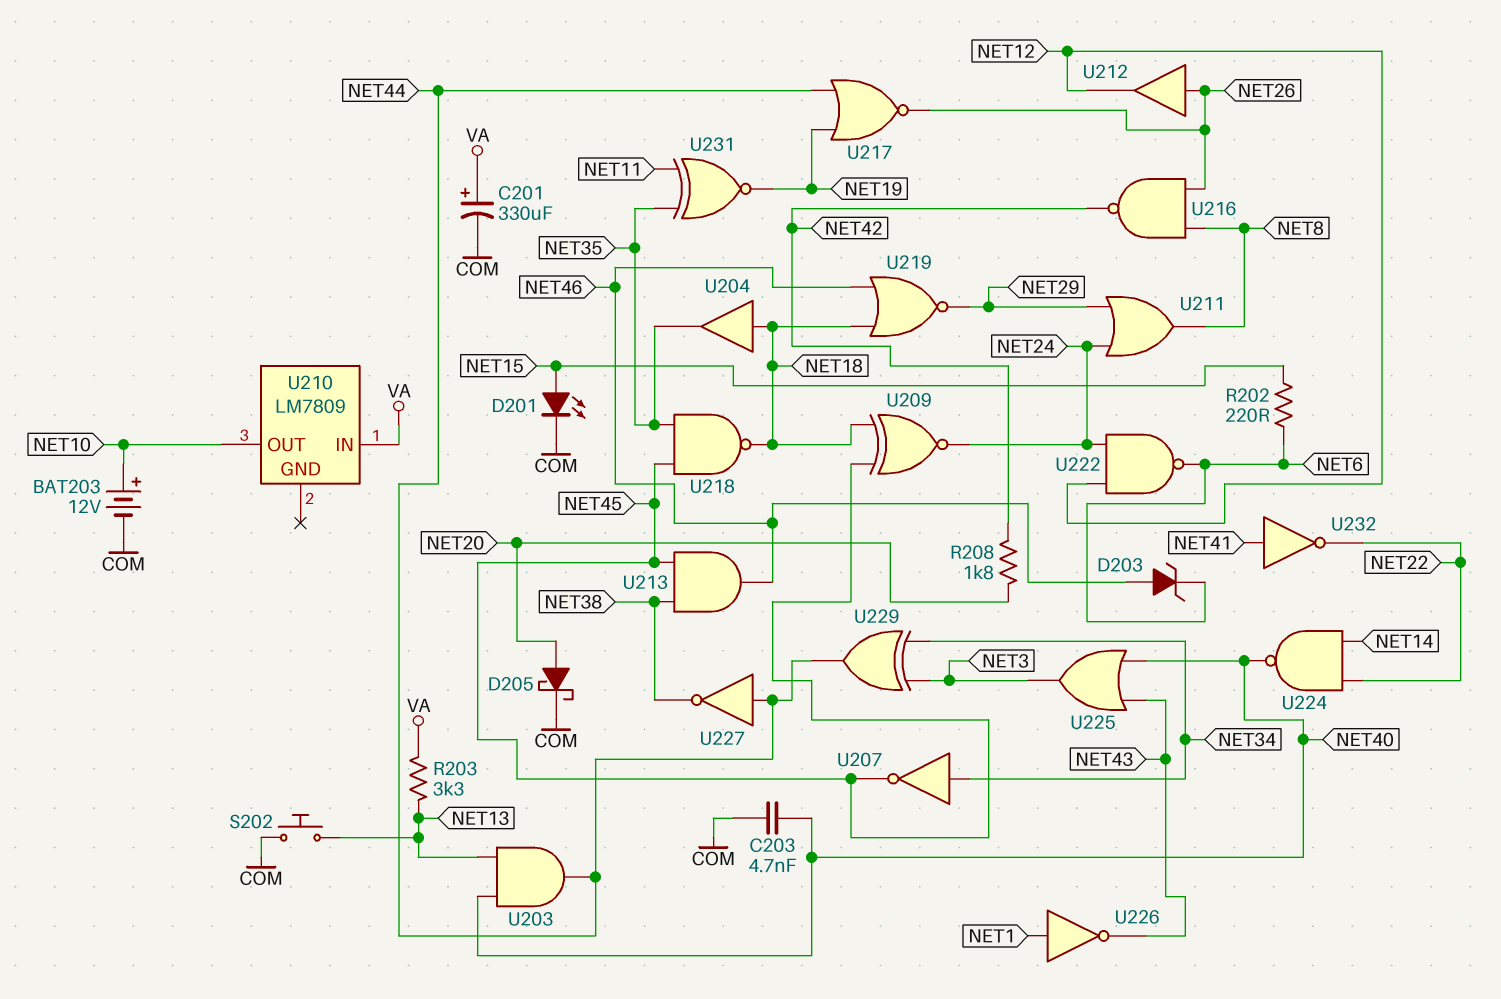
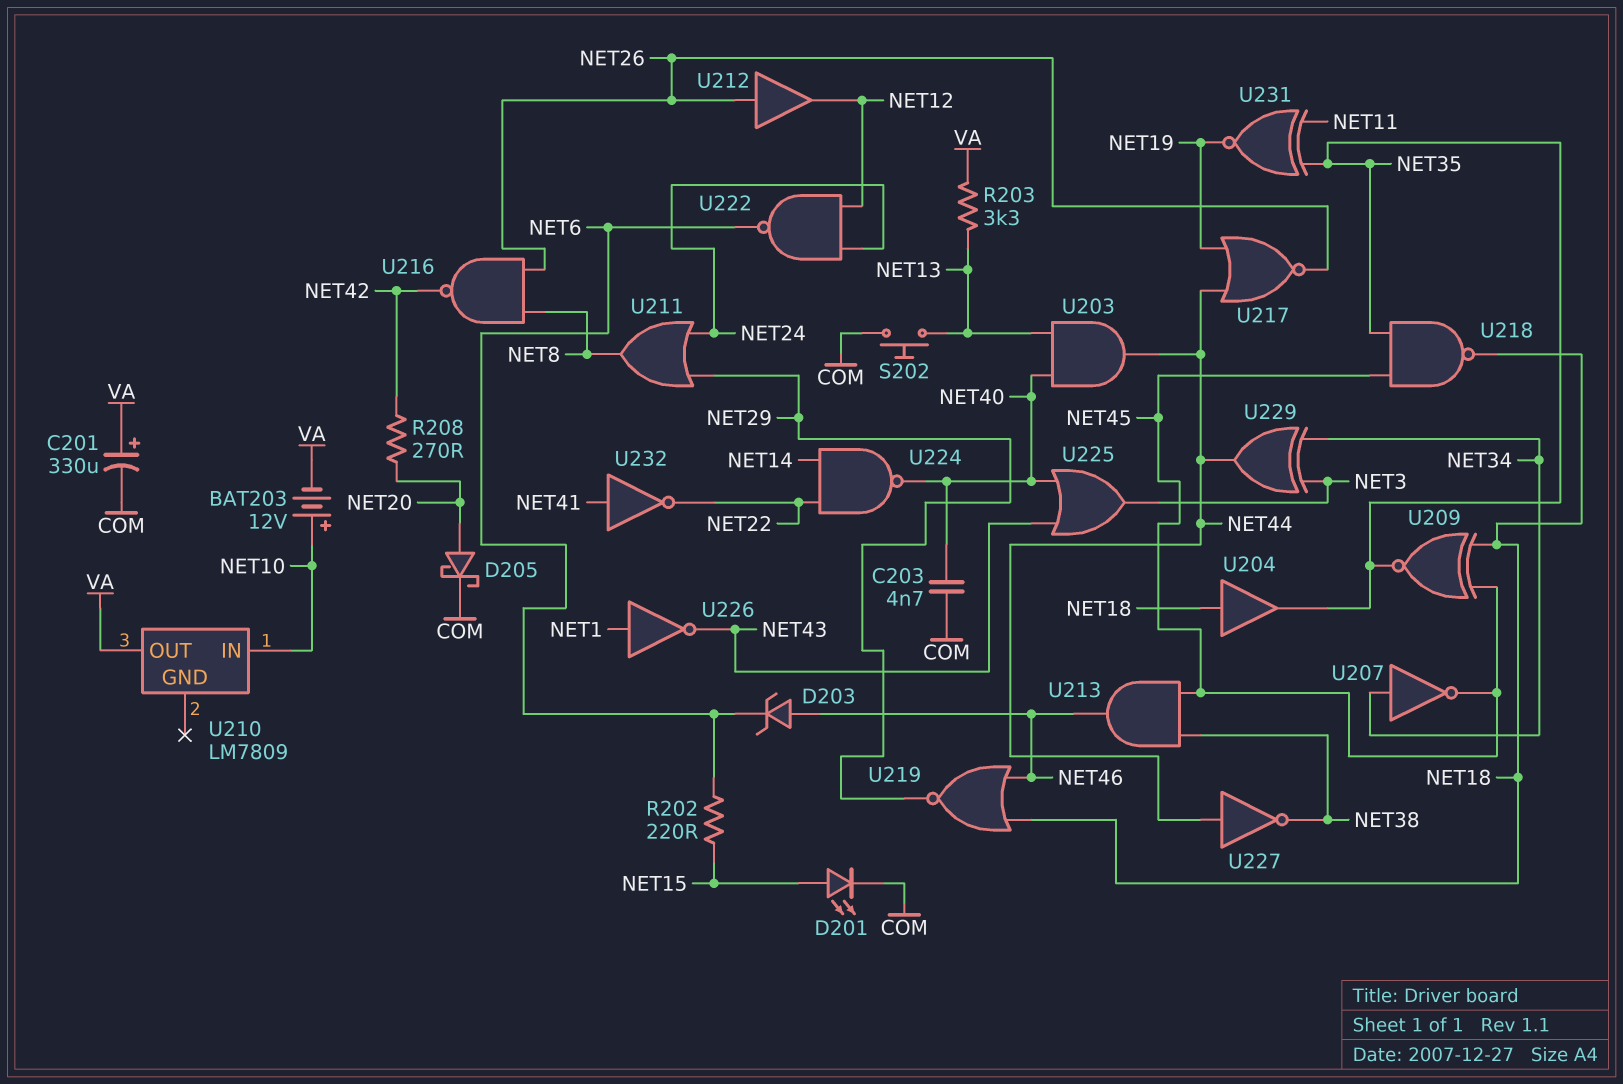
BAT203: 12V (plus NET10, minus COM) -> 12V (plus NET10, minus VA)
R208: 1.8k (NET20, NET42) -> 270 (NET20, NET42)
U209: XNOR (in NET18, in NET45, out NET24) -> XNOR (in NET18, in NET45, out NET35)
U210 pin IN: VA -> NET10
U210 pin OUT: NET10 -> VA

